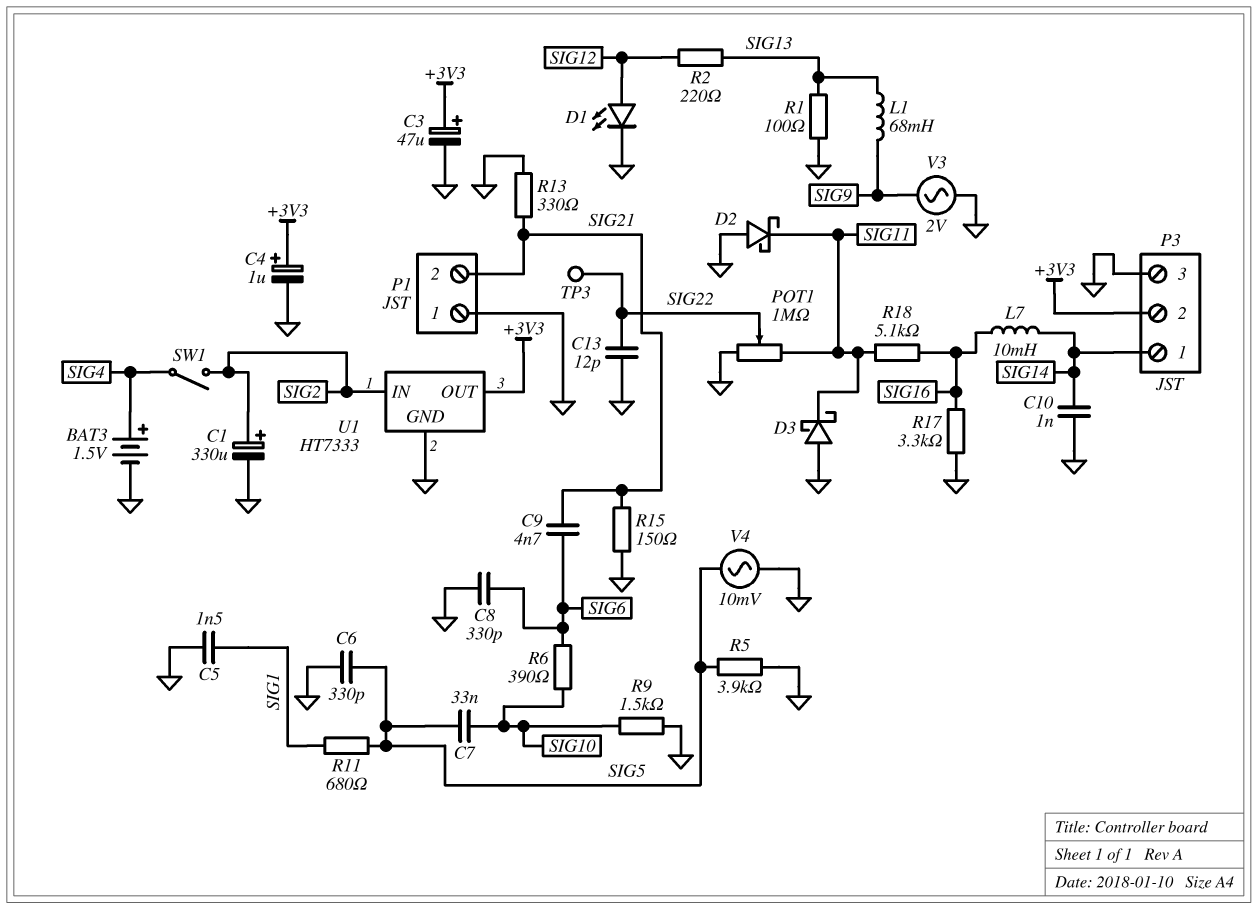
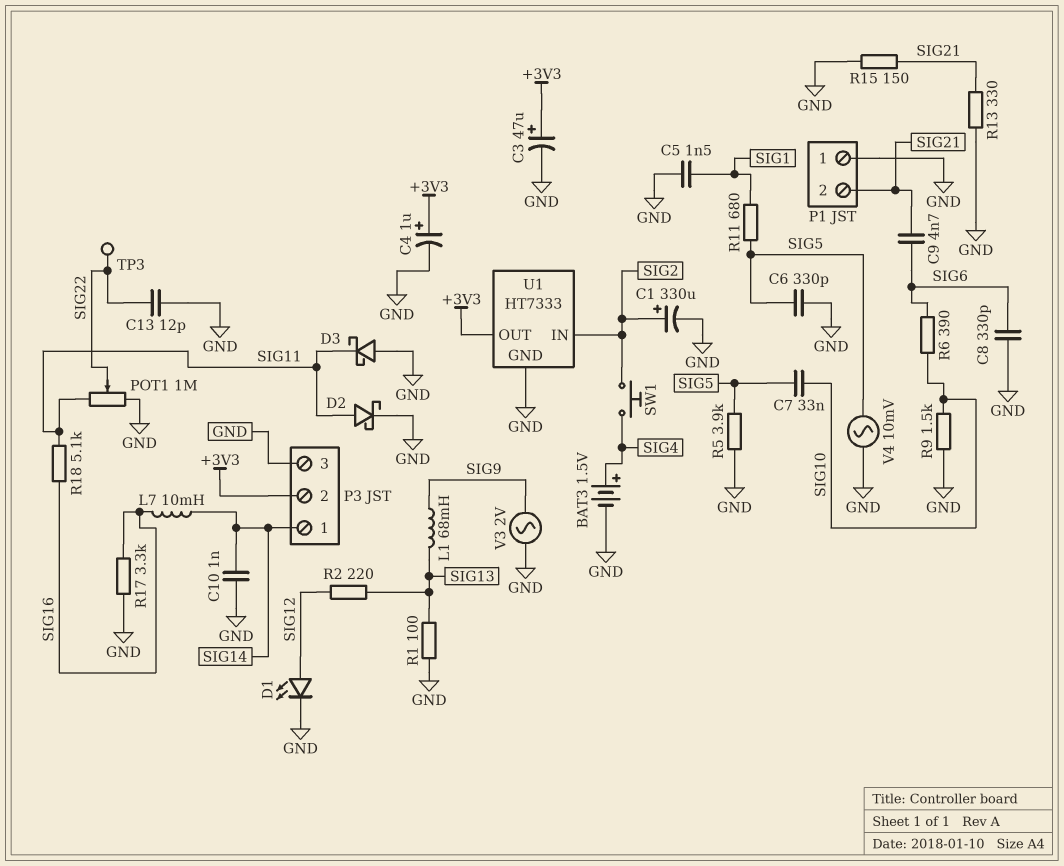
D2: schottky (A GND, K SIG11) -> schottky (A SIG11, K GND)
SW1: switch (SIG2, SIG4) -> button (SIG2, SIG4)

